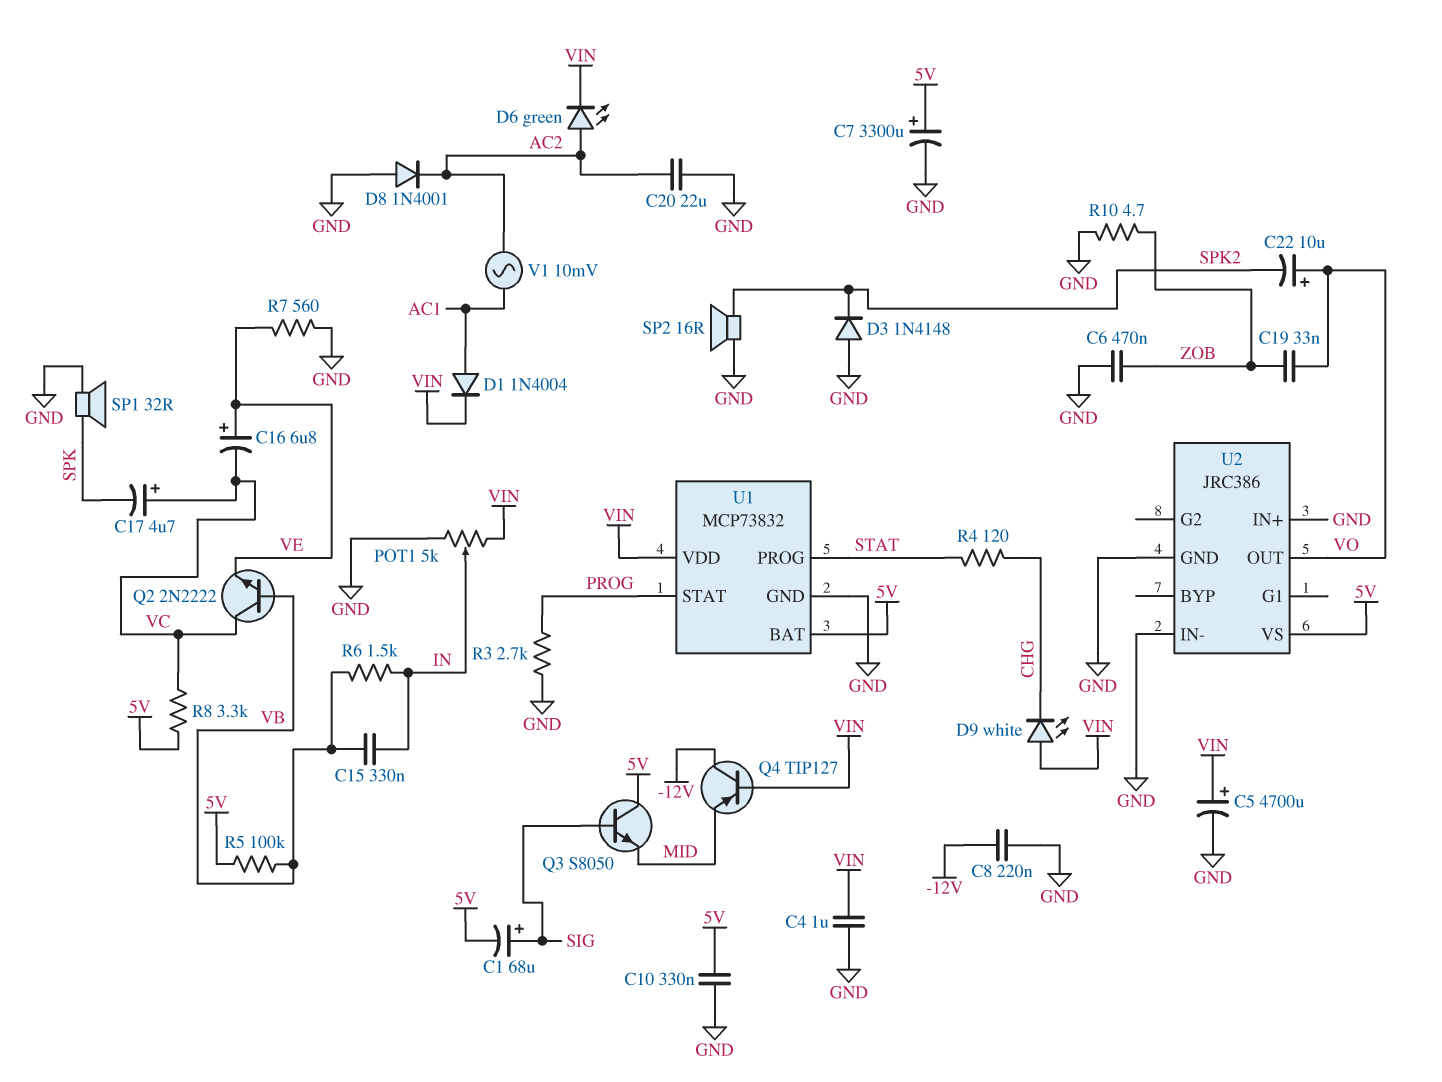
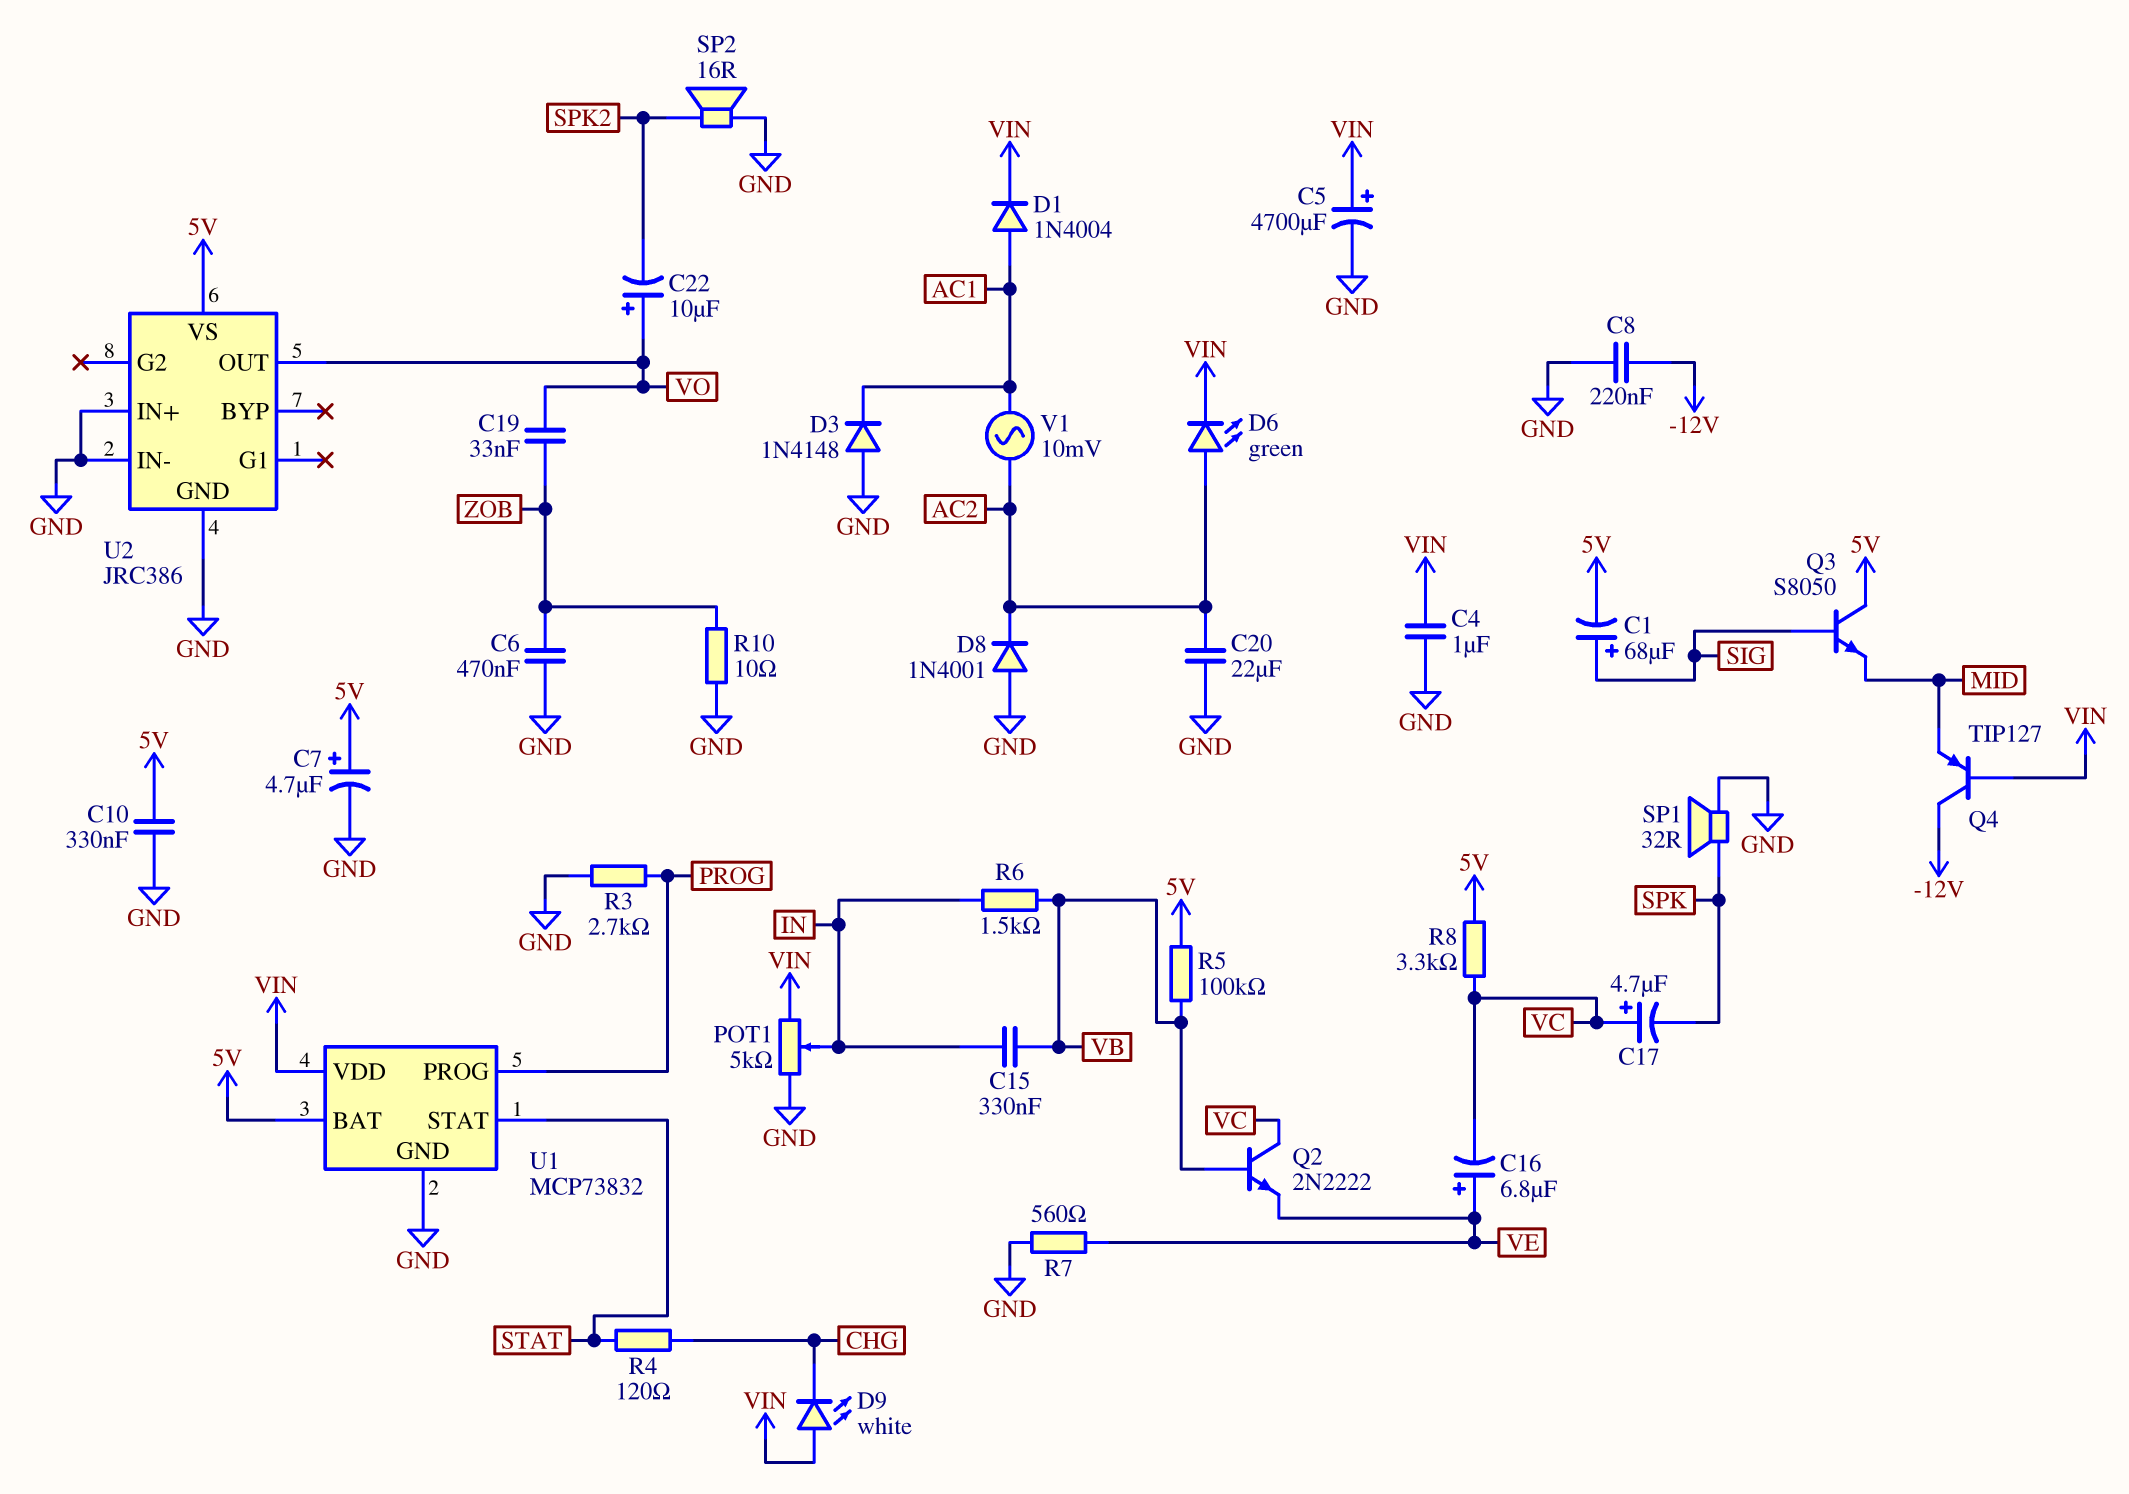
C7: 3300uF (plus 5V, minus GND) -> 4.7uF (plus 5V, minus GND)
D3: diode 1N4148 (A GND, K SPK2) -> diode 1N4148 (A GND, K AC1)
R10: 4.7 (GND, ZOB) -> 10 (GND, ZOB)
U1 pin PROG: STAT -> PROG
U1 pin STAT: PROG -> STAT

